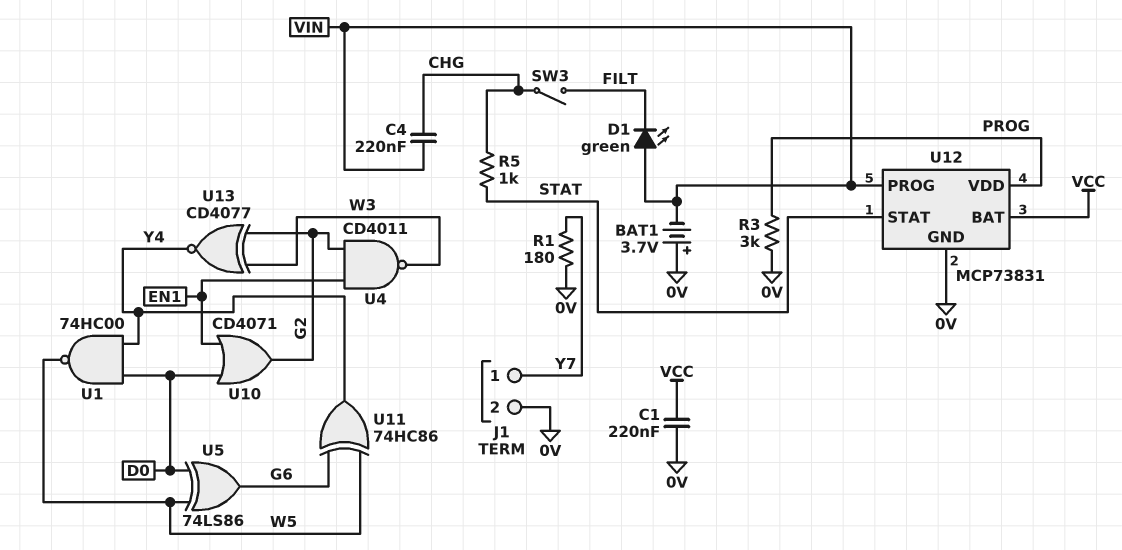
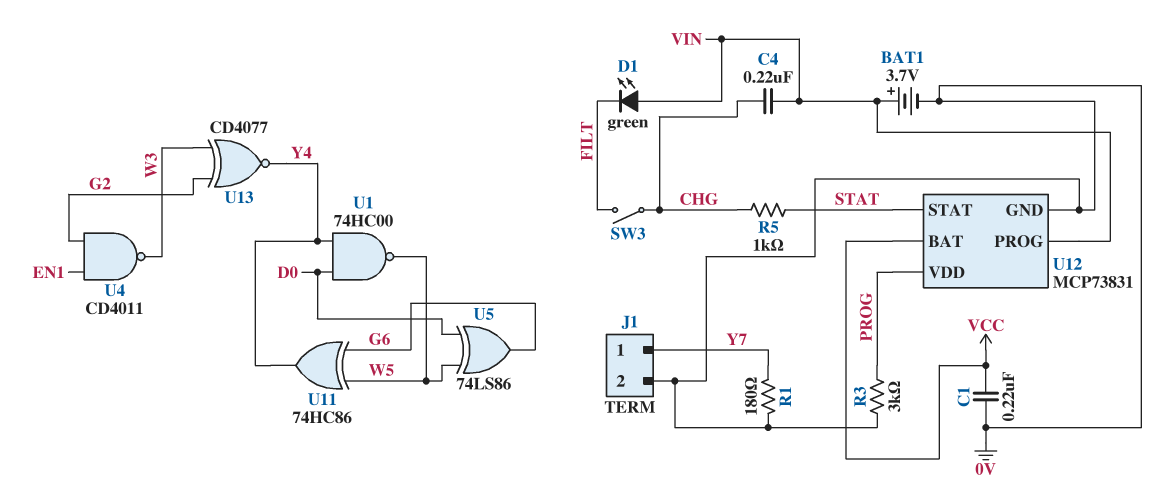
BAT1: 3.7V (plus 0V, minus VIN) -> 3.7V (plus VIN, minus 0V)
U10: OR CD4071 (in D0, in EN1, out G2) -> none

